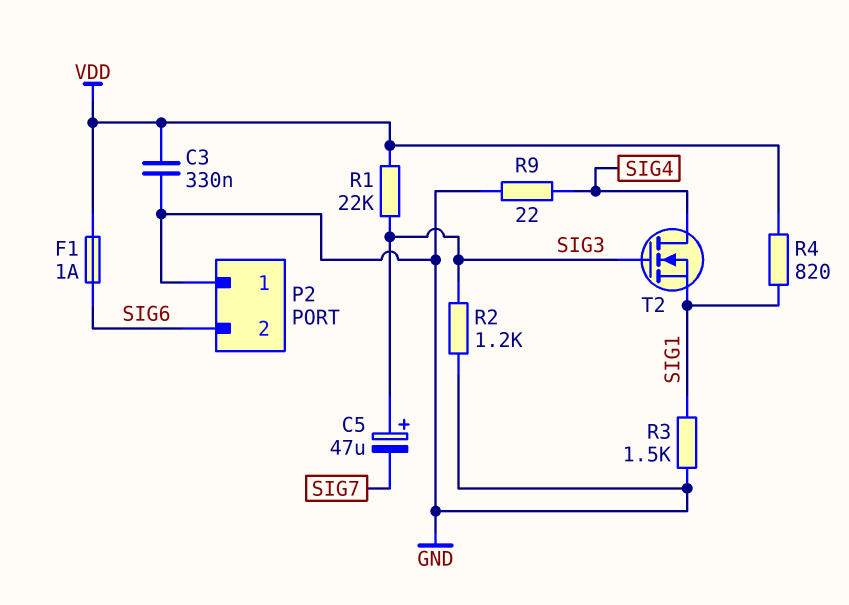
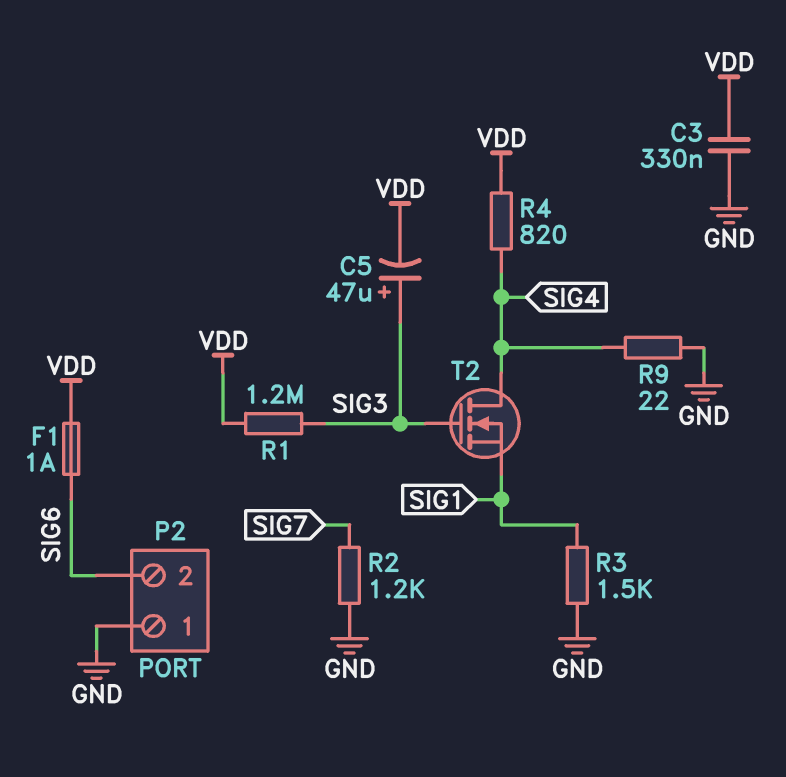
C5: 47uF (plus SIG3, minus SIG7) -> 47uF (plus SIG3, minus VDD)
R1: 22k (SIG3, VDD) -> 1.2M (SIG3, VDD)
R2: 1.2k (GND, SIG3) -> 1.2k (GND, SIG7)
R4: 820 (SIG1, VDD) -> 820 (SIG4, VDD)

